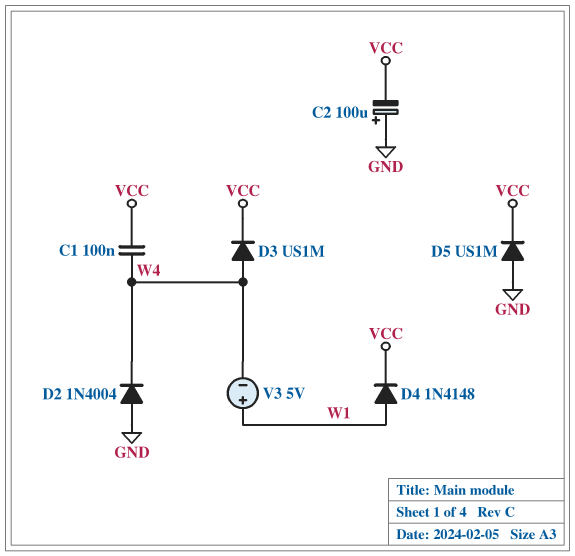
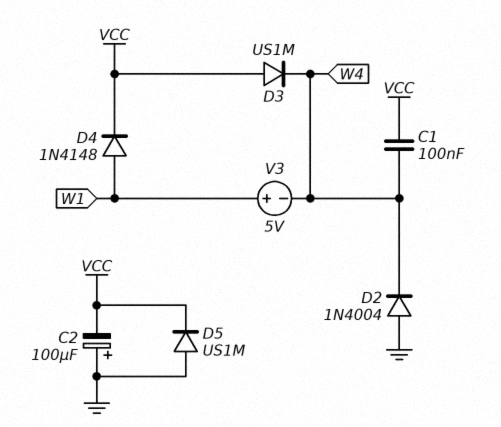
D3: diode US1M (A W4, K VCC) -> diode US1M (A VCC, K W4)

